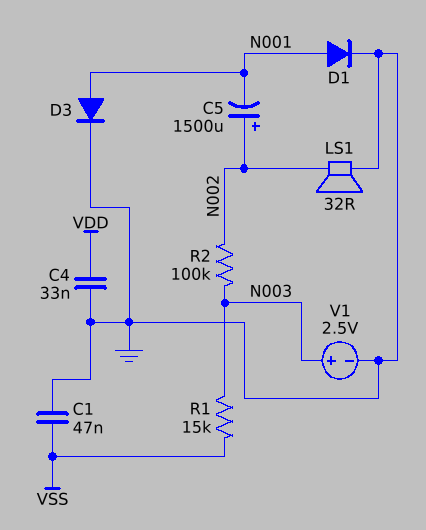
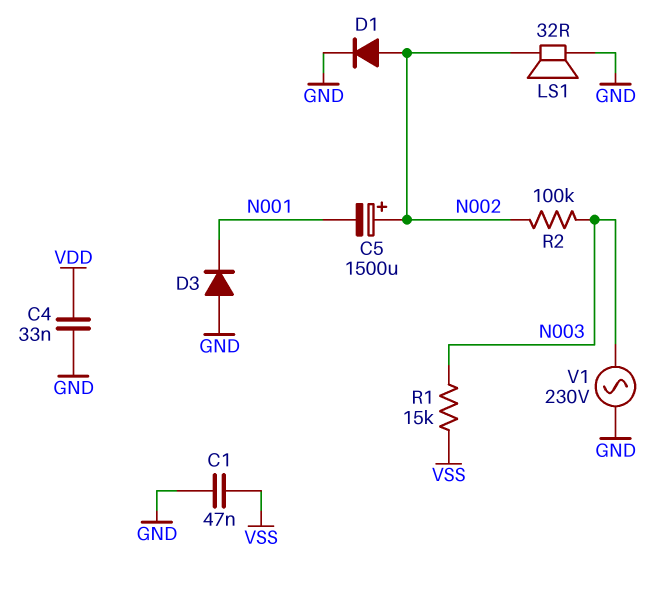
D1: diode (A N001, K GND) -> diode (A N002, K GND)
D3: diode (A N001, K GND) -> diode (A GND, K N001)
V1: 2.5V (plus N003, minus GND) -> AC 230V (GND, N003)

